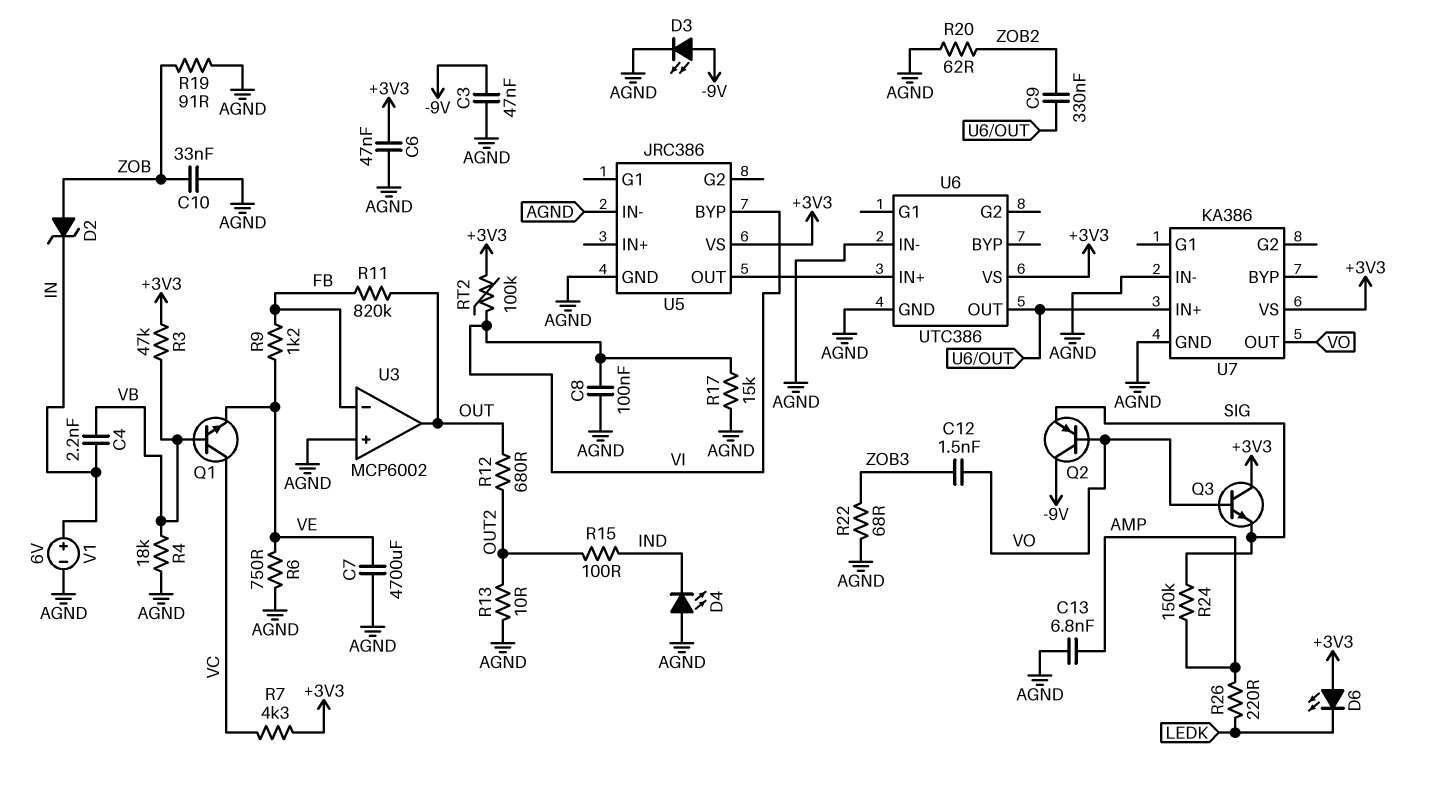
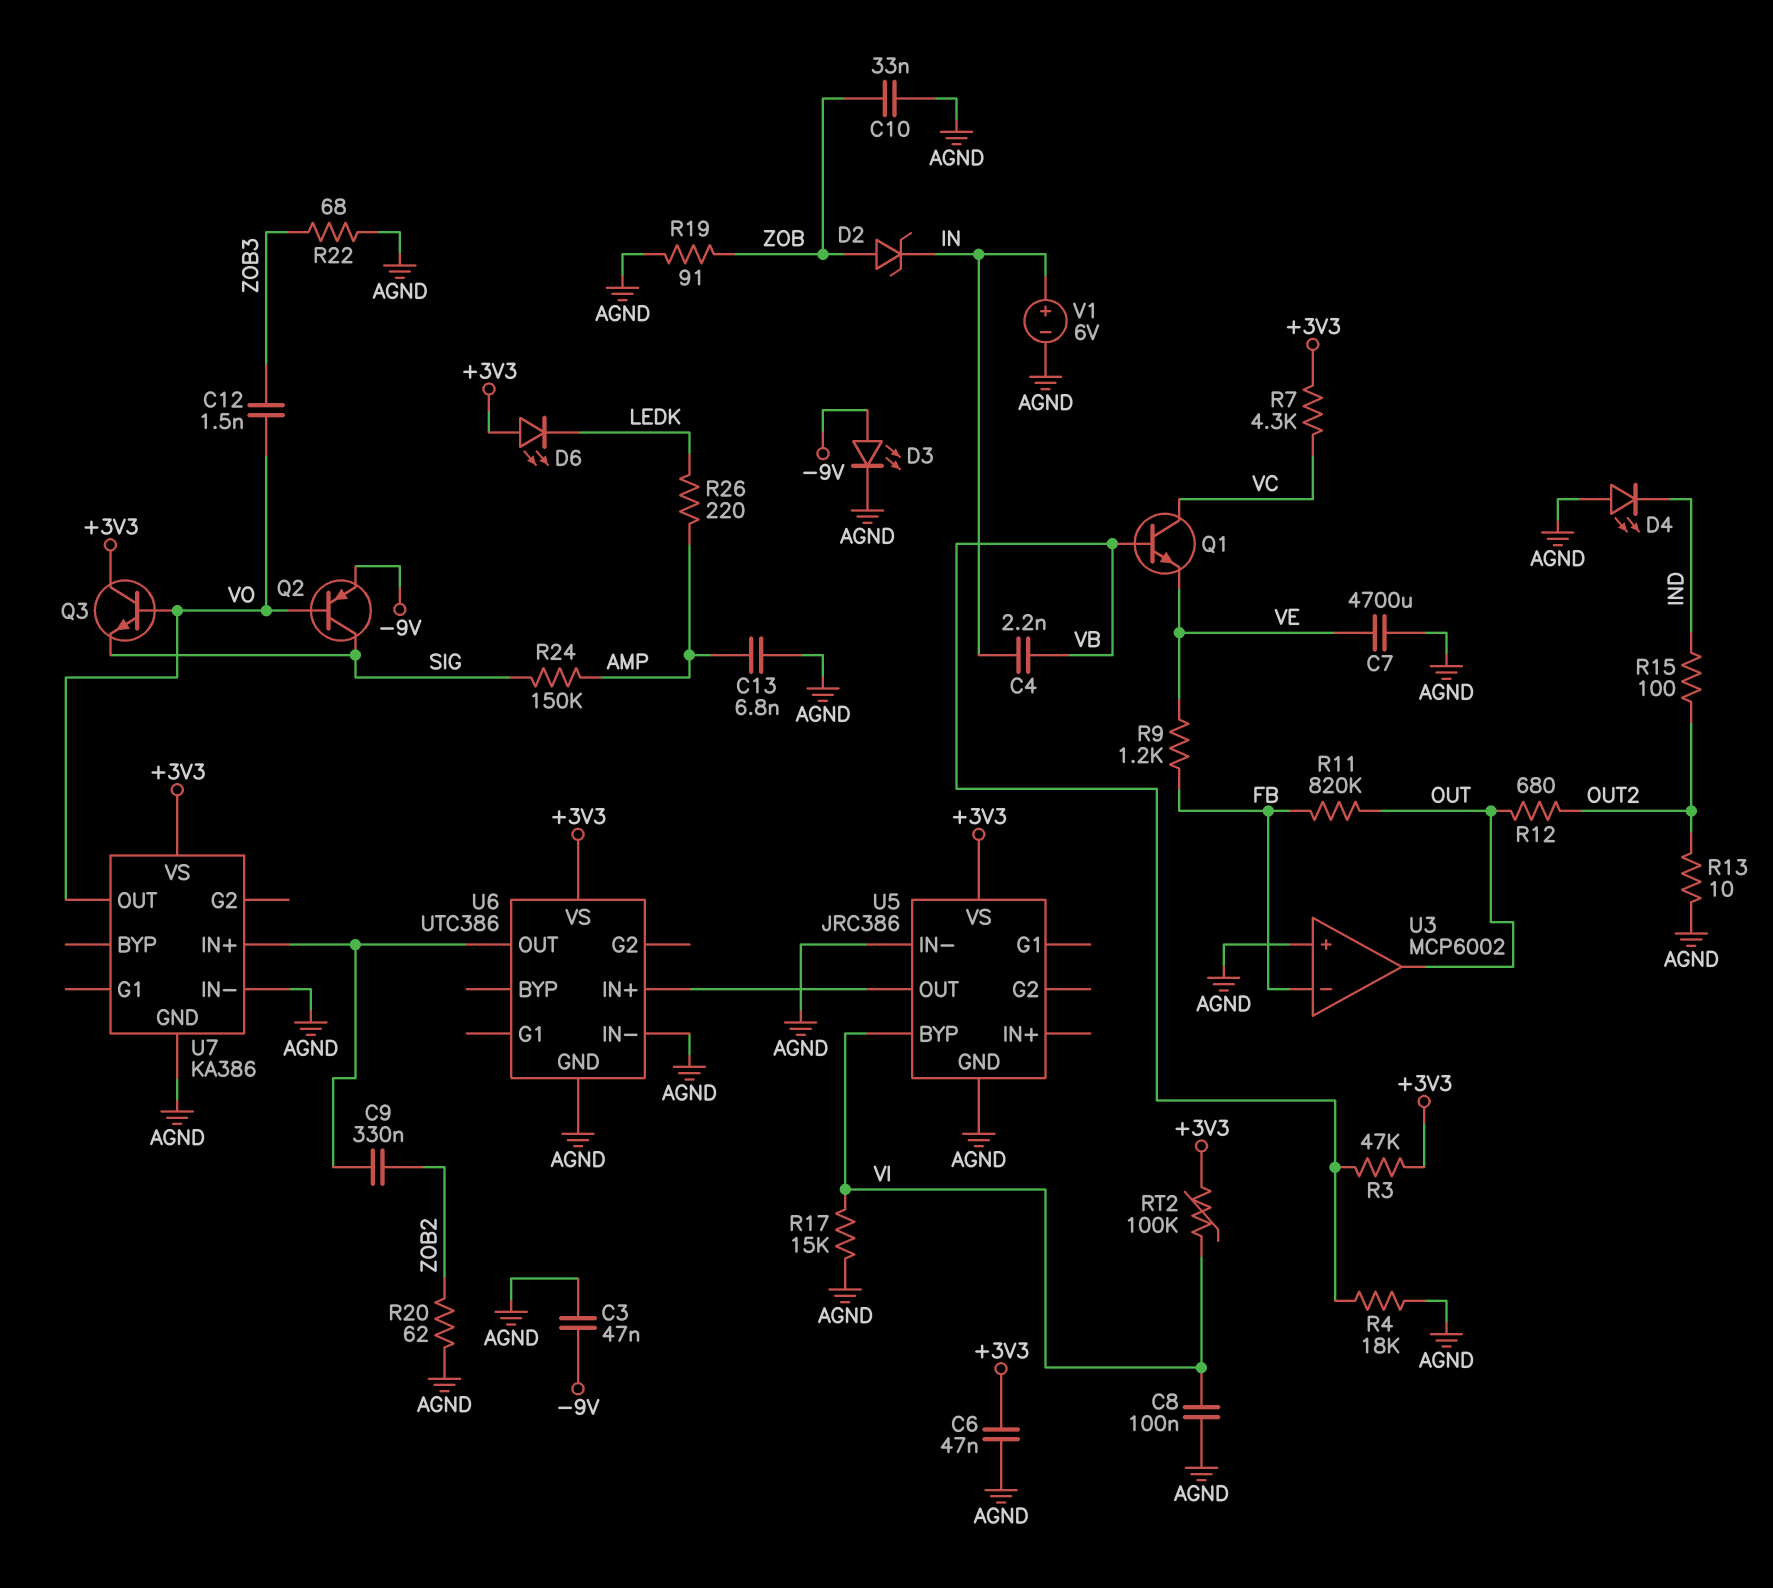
Q2: PNP (B VO, C -9V, E SIG) -> PNP (B VO, C SIG, E -9V)
R6: 750 (AGND, VE) -> none

